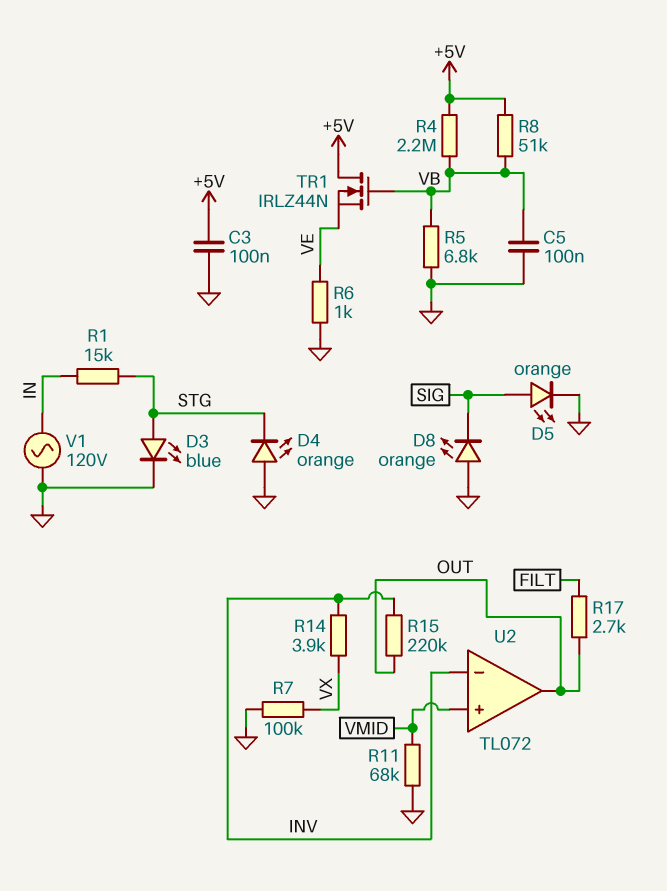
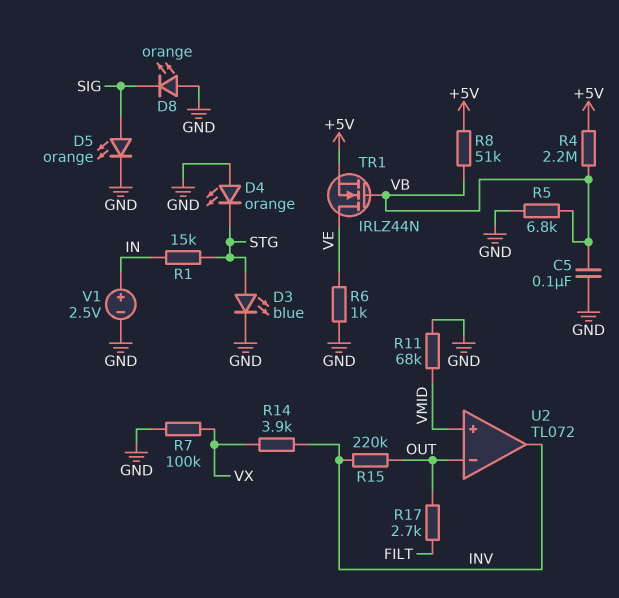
C3: 100nF (+5V, GND) -> none
TR1: NMOS IRLZ44N (G VB, D +5V, S VE) -> NMOS IRLZ44N (G VB, D VE, S +5V)
U2 pin in-: INV -> OUT
U2 pin out: OUT -> INV
V1: AC 120V (GND, IN) -> 2.5V (plus IN, minus GND)

